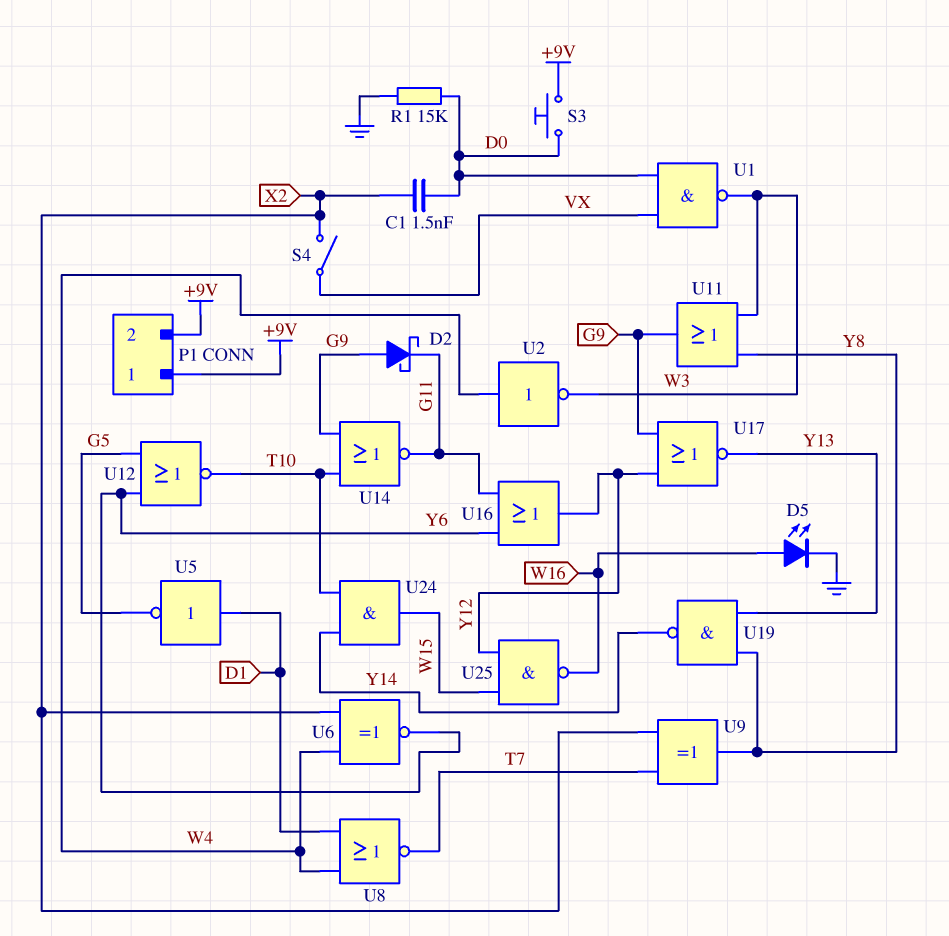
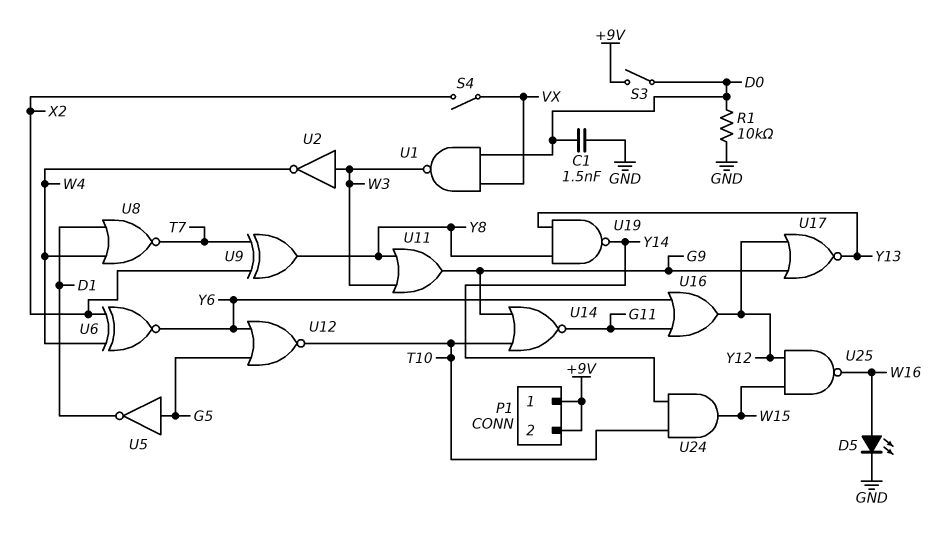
C1: 1.5nF (D0, X2) -> 1.5nF (D0, GND)
D2: schottky (A G9, K G11) -> none
R1: 15k (D0, GND) -> 10k (D0, GND)
S3: button (+9V, D0) -> switch (+9V, D0)
U2: NOT (in W4, out W3) -> NOT (in W3, out W4)
U5: NOT (in D1, out G5) -> NOT (in G5, out D1)

